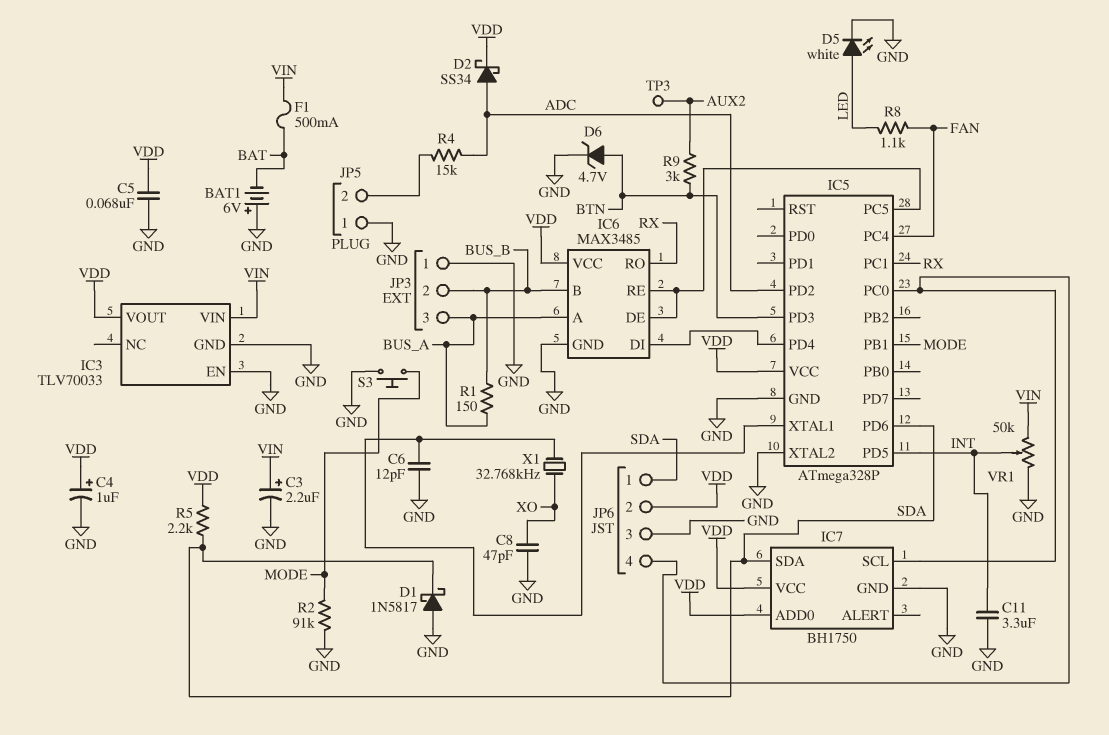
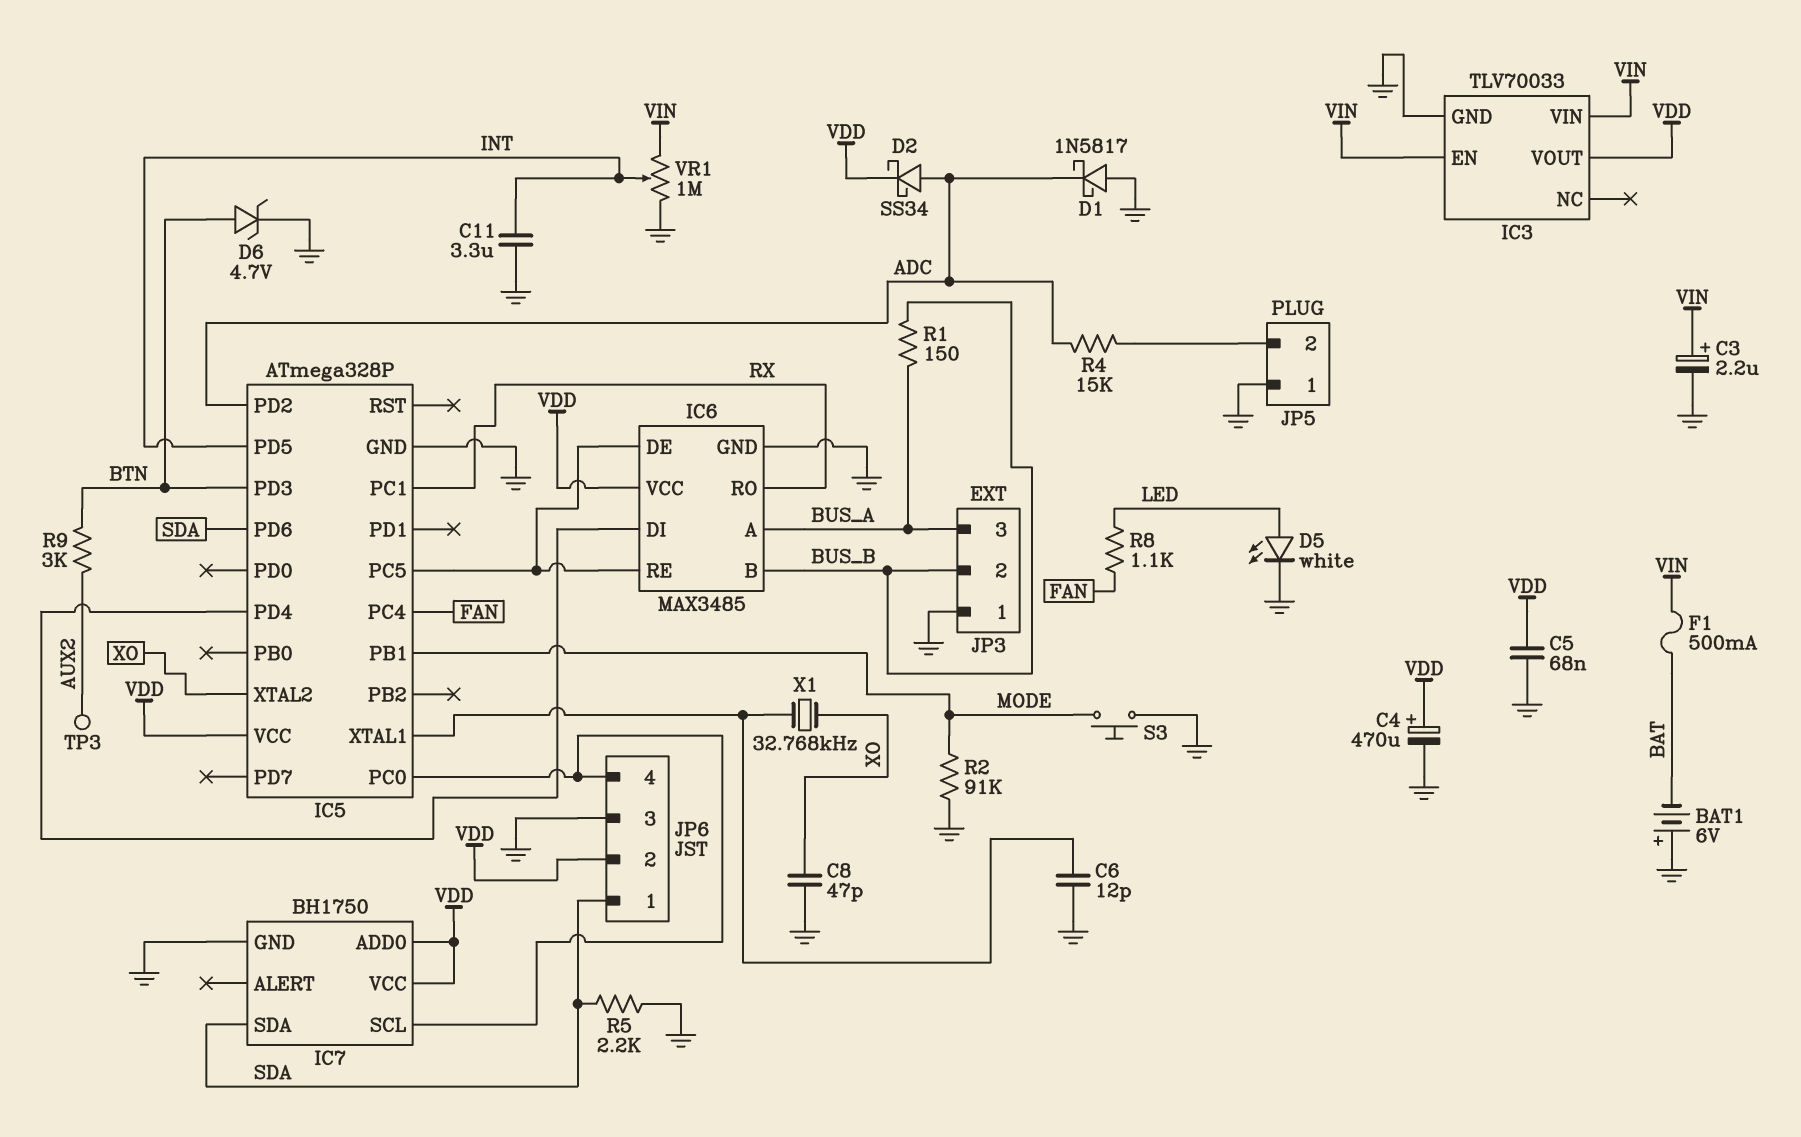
C4: 1uF (plus VDD, minus GND) -> 470uF (plus VDD, minus GND)
D1: schottky 1N5817 (A GND, K SDA) -> schottky 1N5817 (A GND, K ADC)
IC3 pin EN: GND -> VIN
IC5 pin XTAL2: GND -> XO
R5: 2.2k (SDA, VDD) -> 2.2k (GND, SDA)
VR1: 50k (GND, VIN, wiper INT) -> 1M (GND, VIN, wiper INT)

